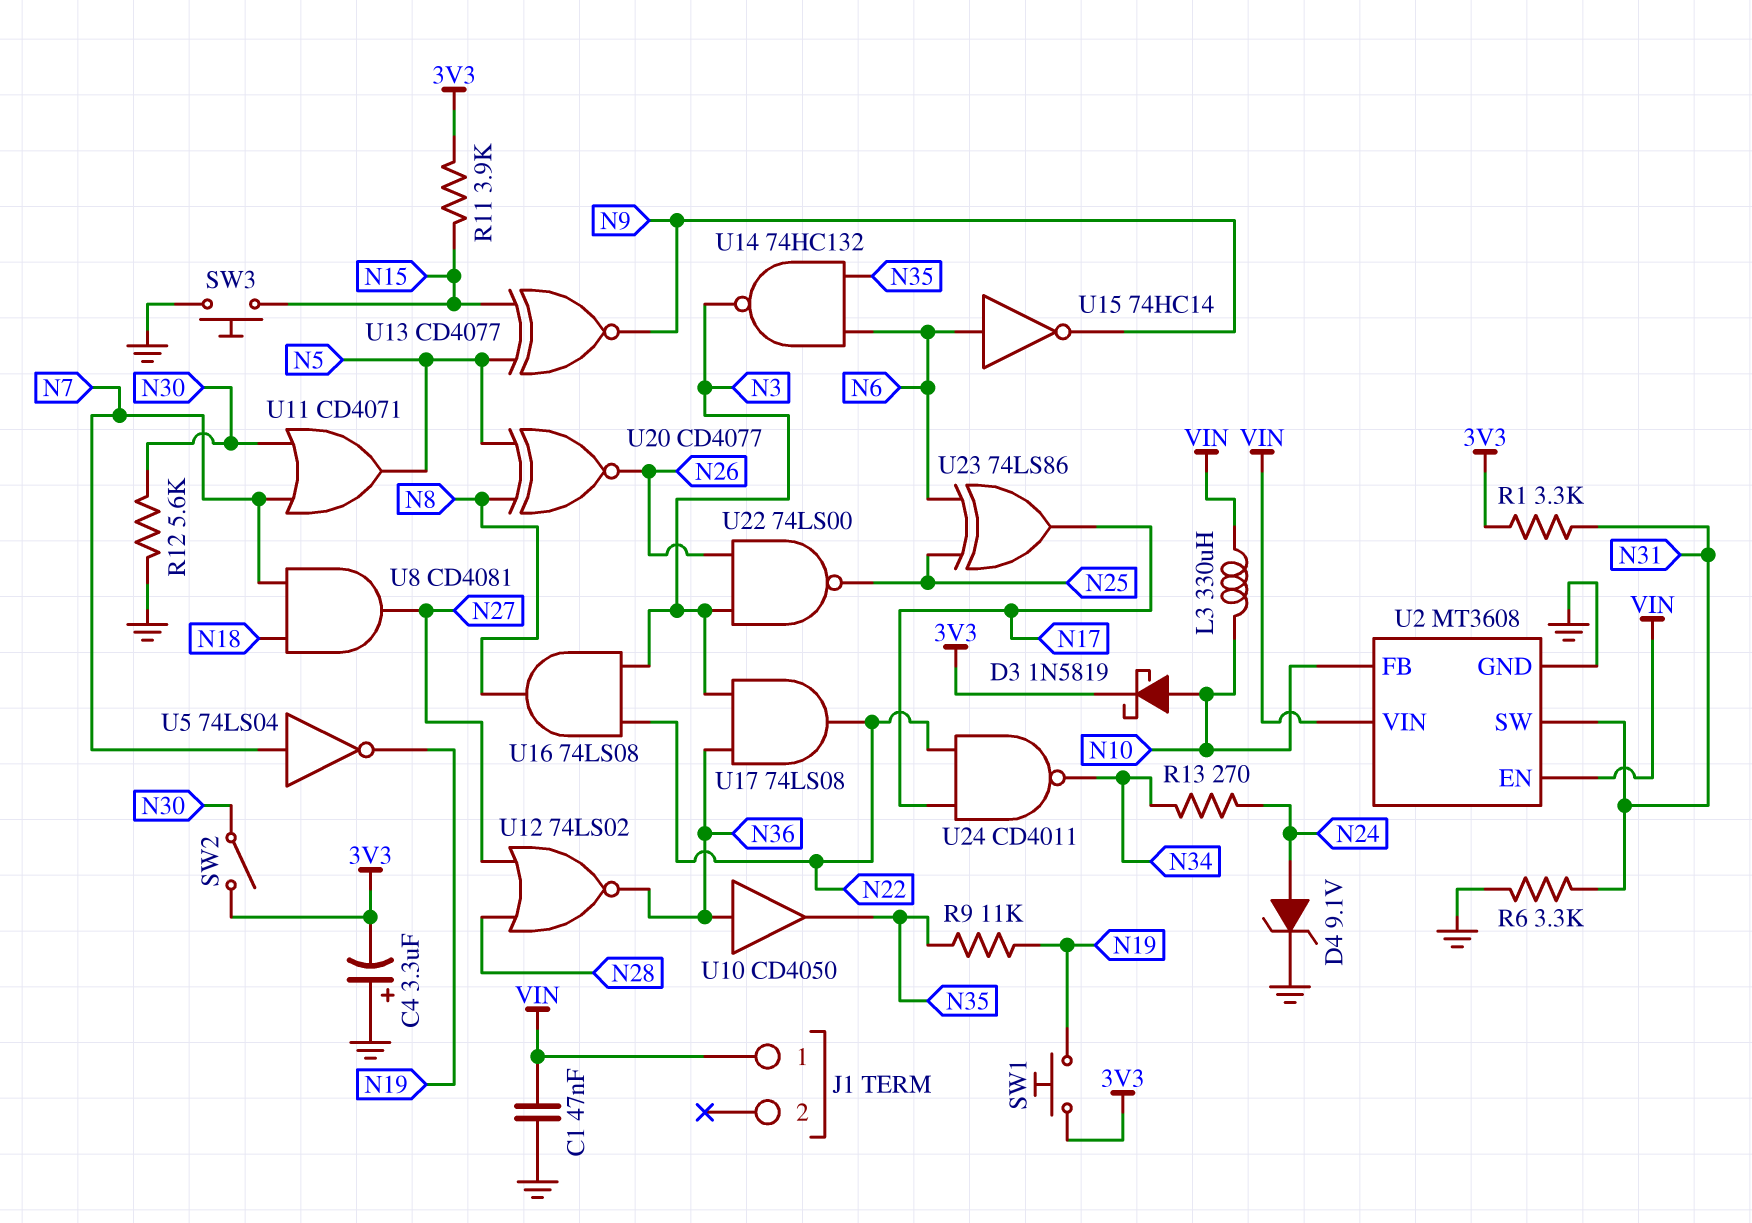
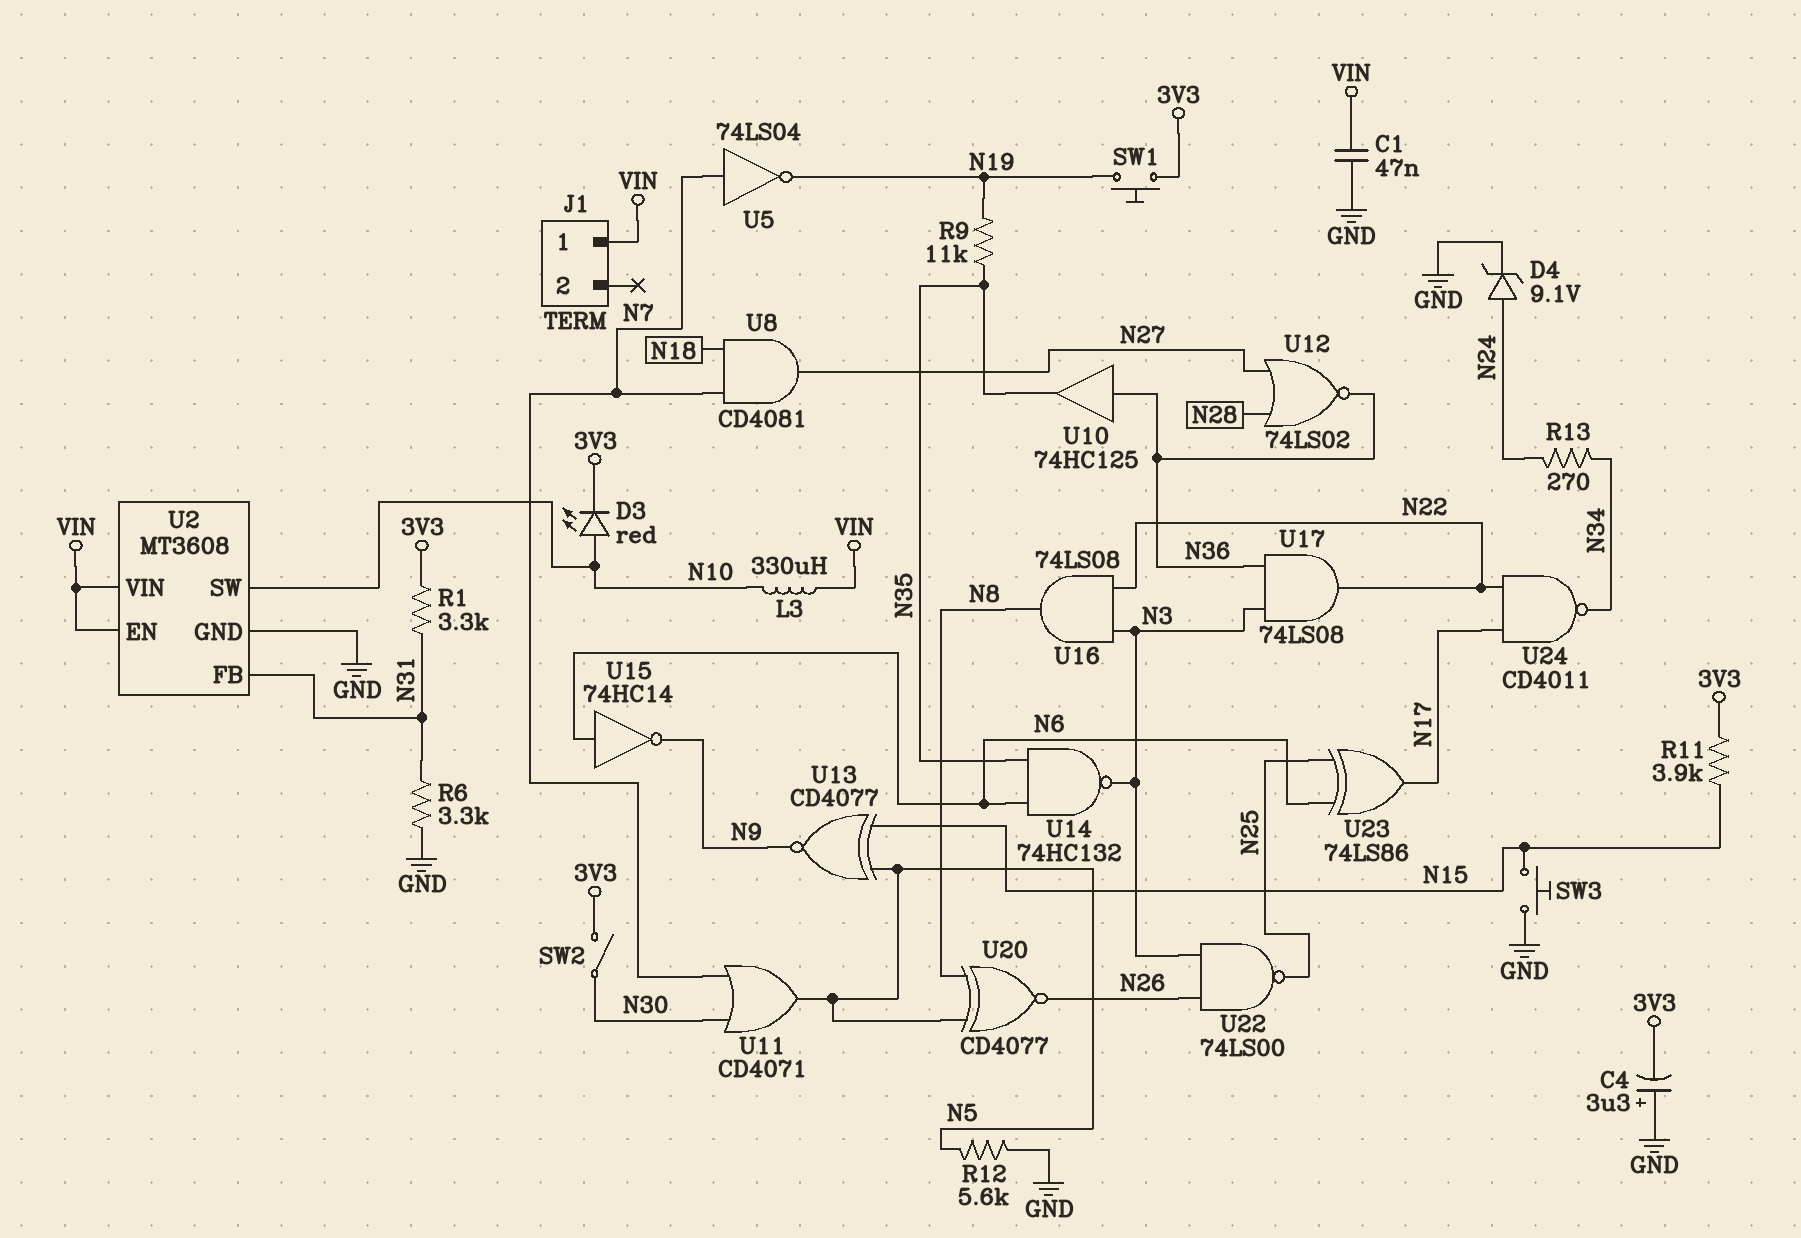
D3: schottky 1N5819 (A N10, K 3V3) -> LED red (A N10, K 3V3)
R12: 5.6k (GND, N30) -> 5.6k (GND, N5)
U2 pin FB: N10 -> N31
U2 pin SW: N31 -> N10
U10: buffer CD4050 (in N36, out N35) -> buffer 74HC125 (in N36, out N35)

